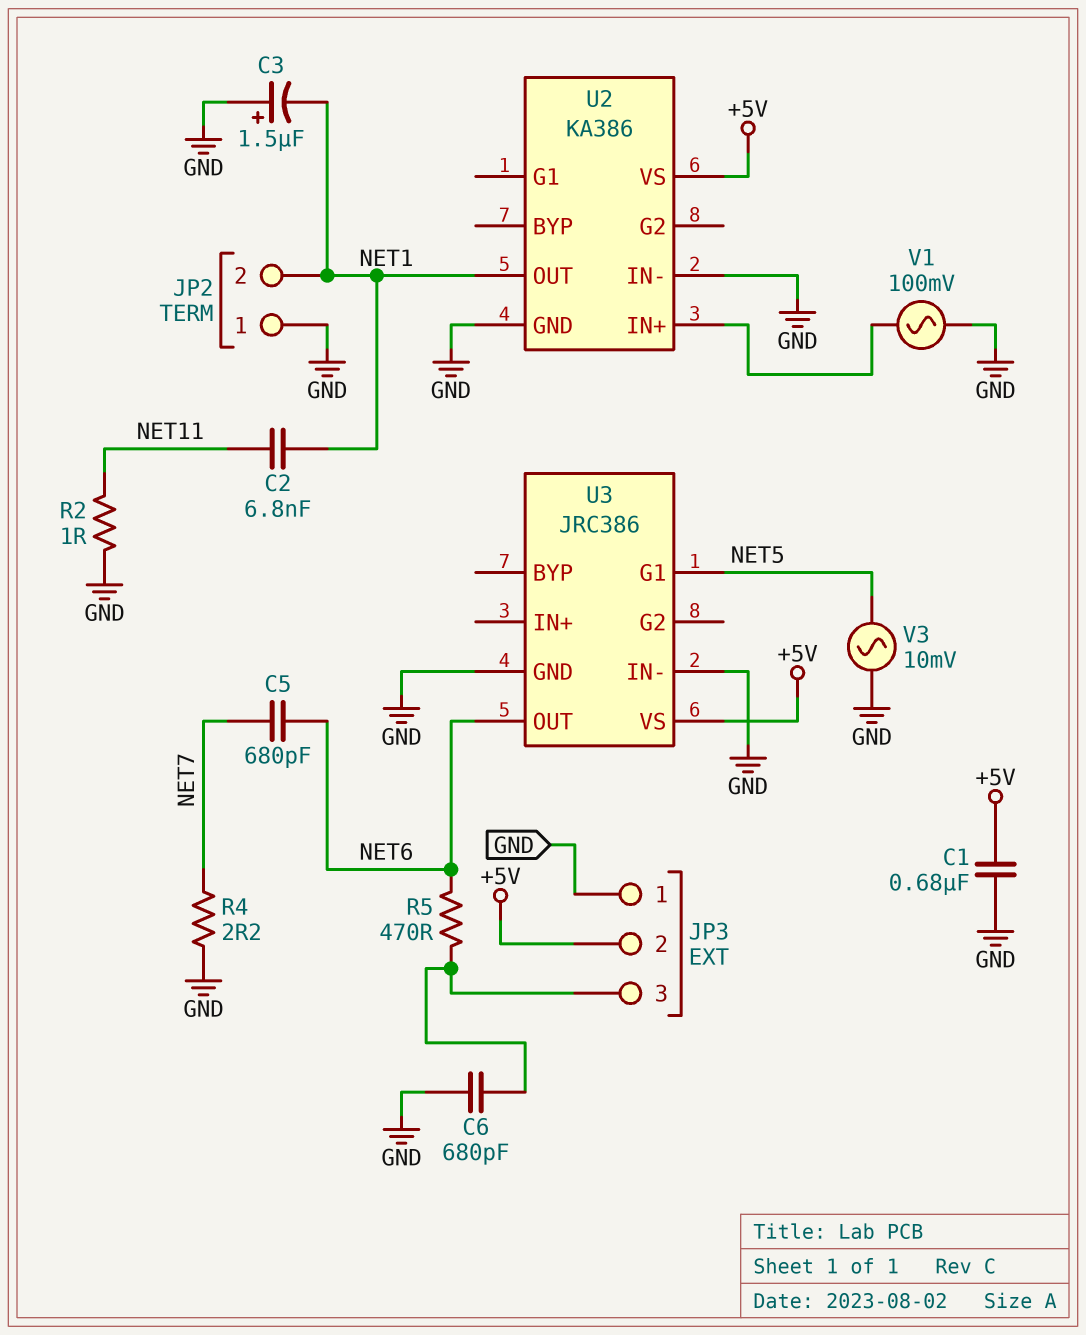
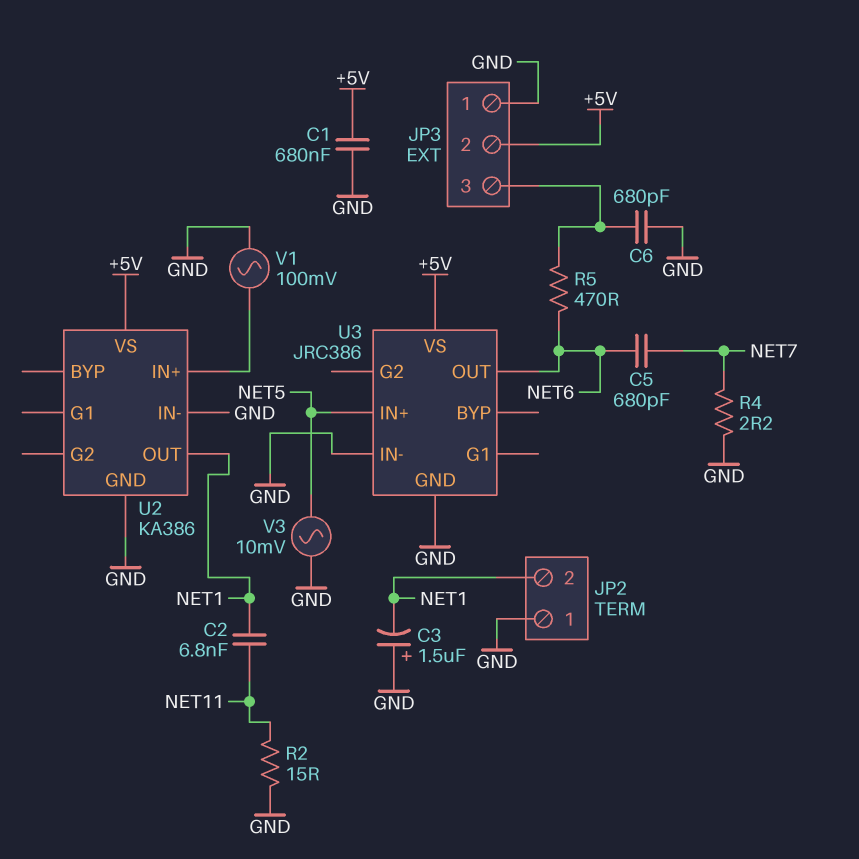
R2: 1 (GND, NET11) -> 15 (GND, NET11)
U3 pin G1: NET5 -> none
U3 pin IN+: none -> NET5

